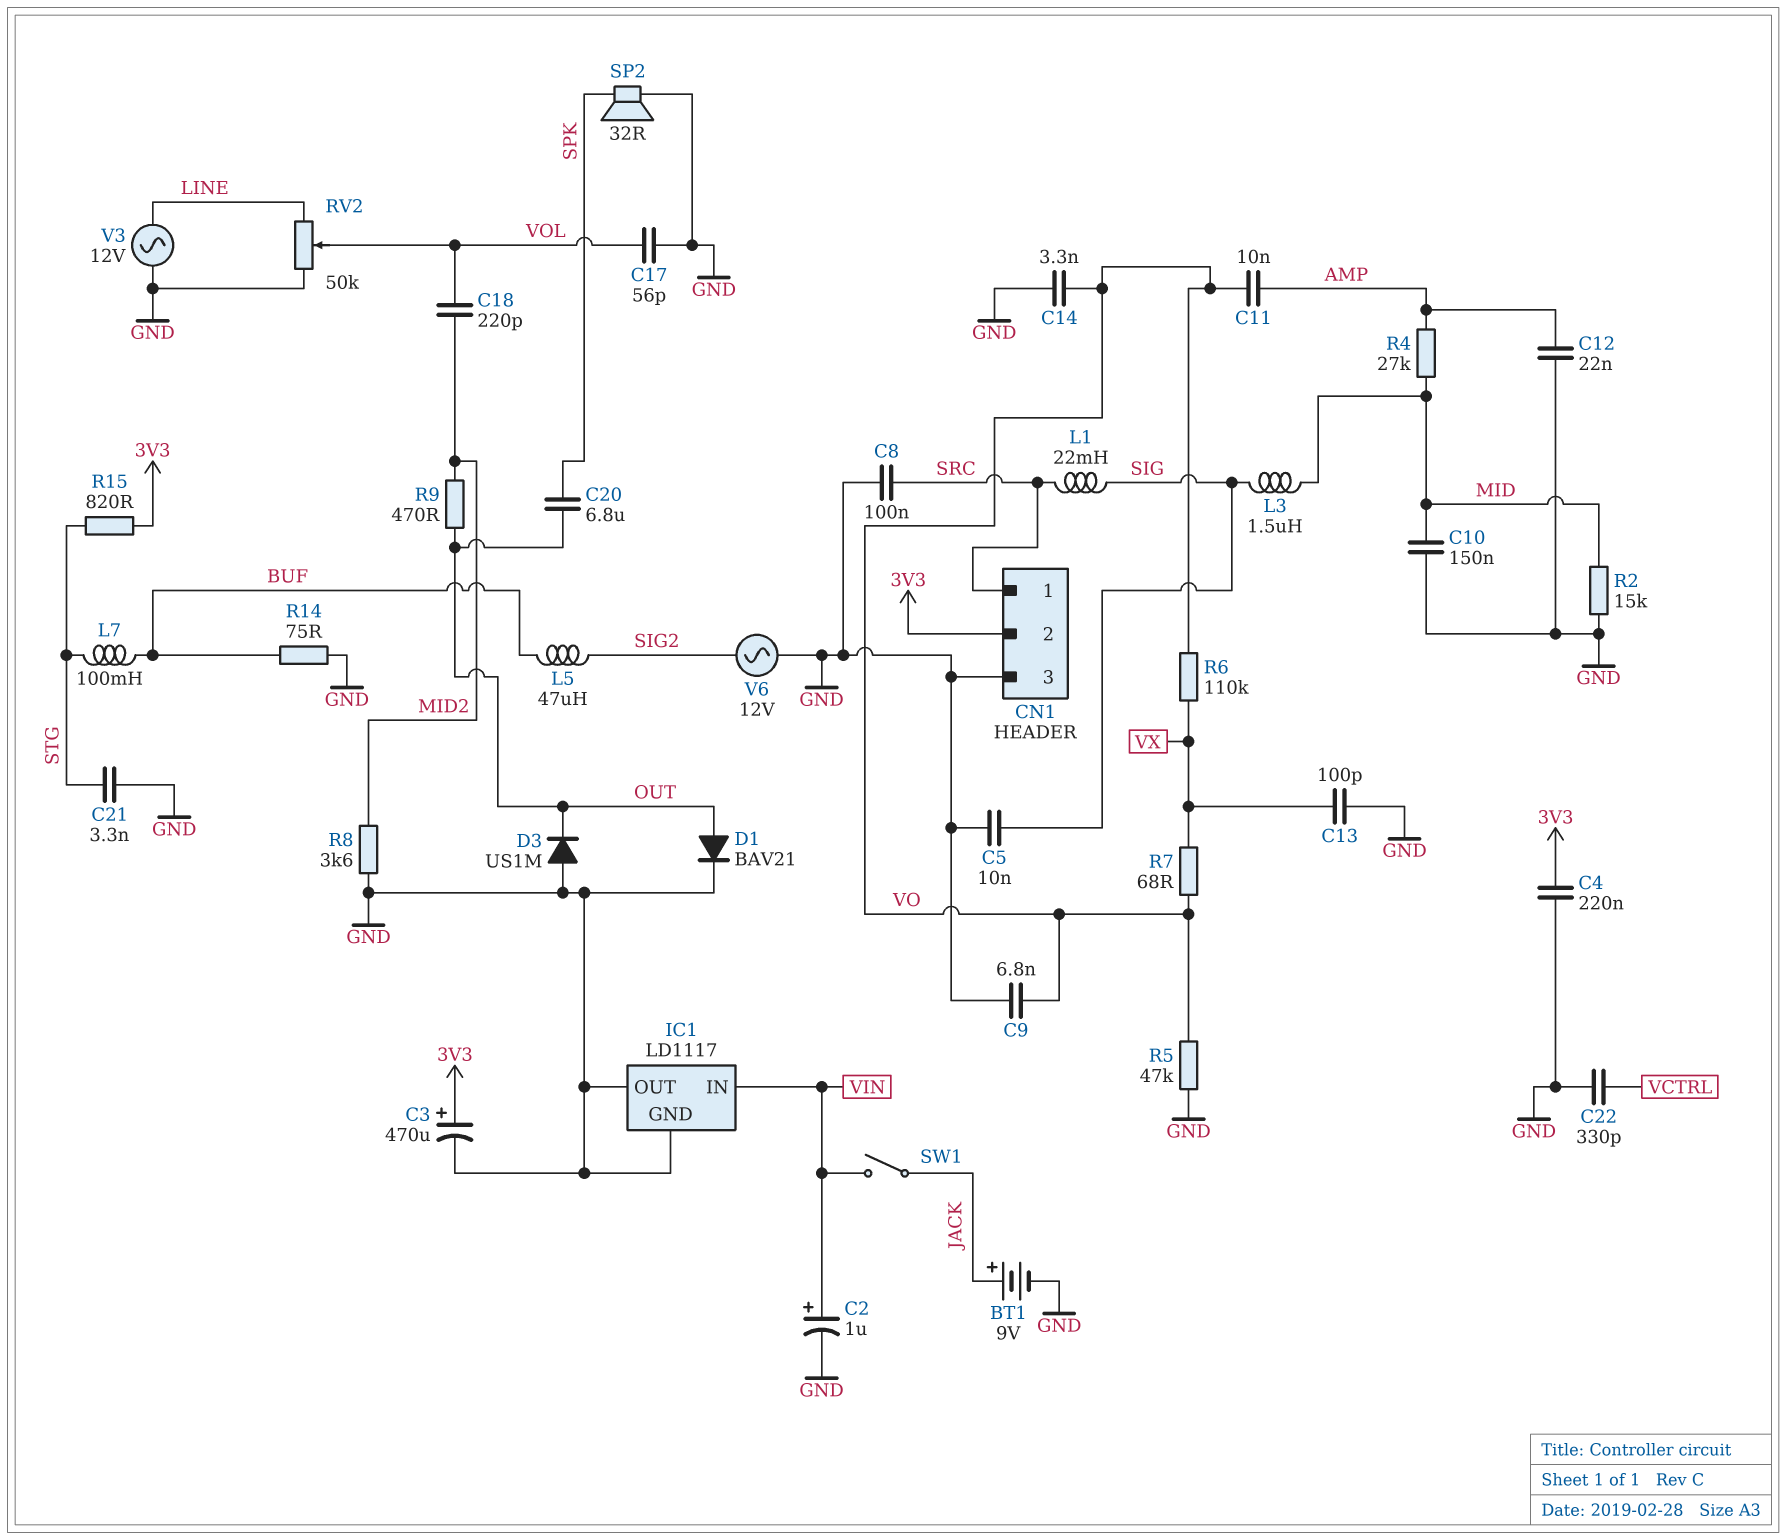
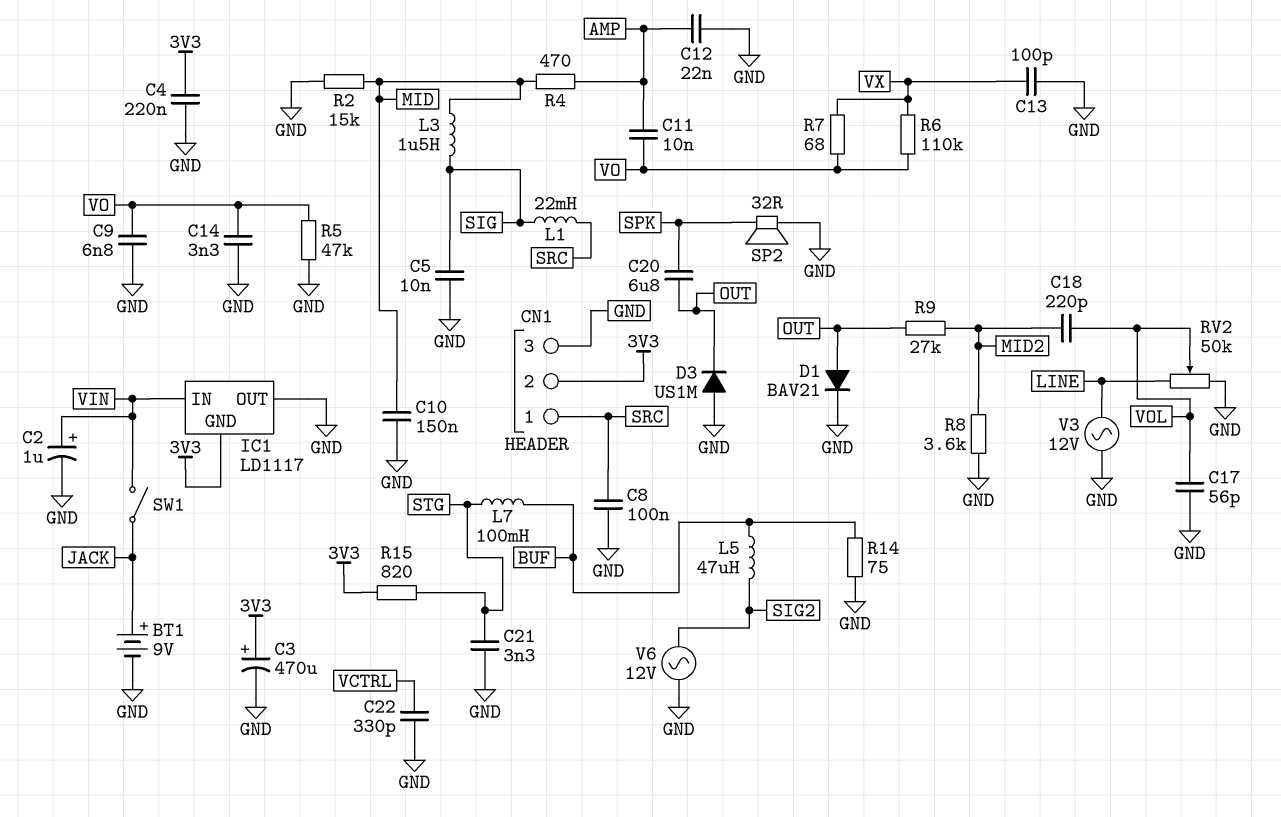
IC1 pin GND: GND -> 3V3
R4: 27k (AMP, MID) -> 470 (AMP, MID)
R9: 470 (MID2, OUT) -> 27k (MID2, OUT)

